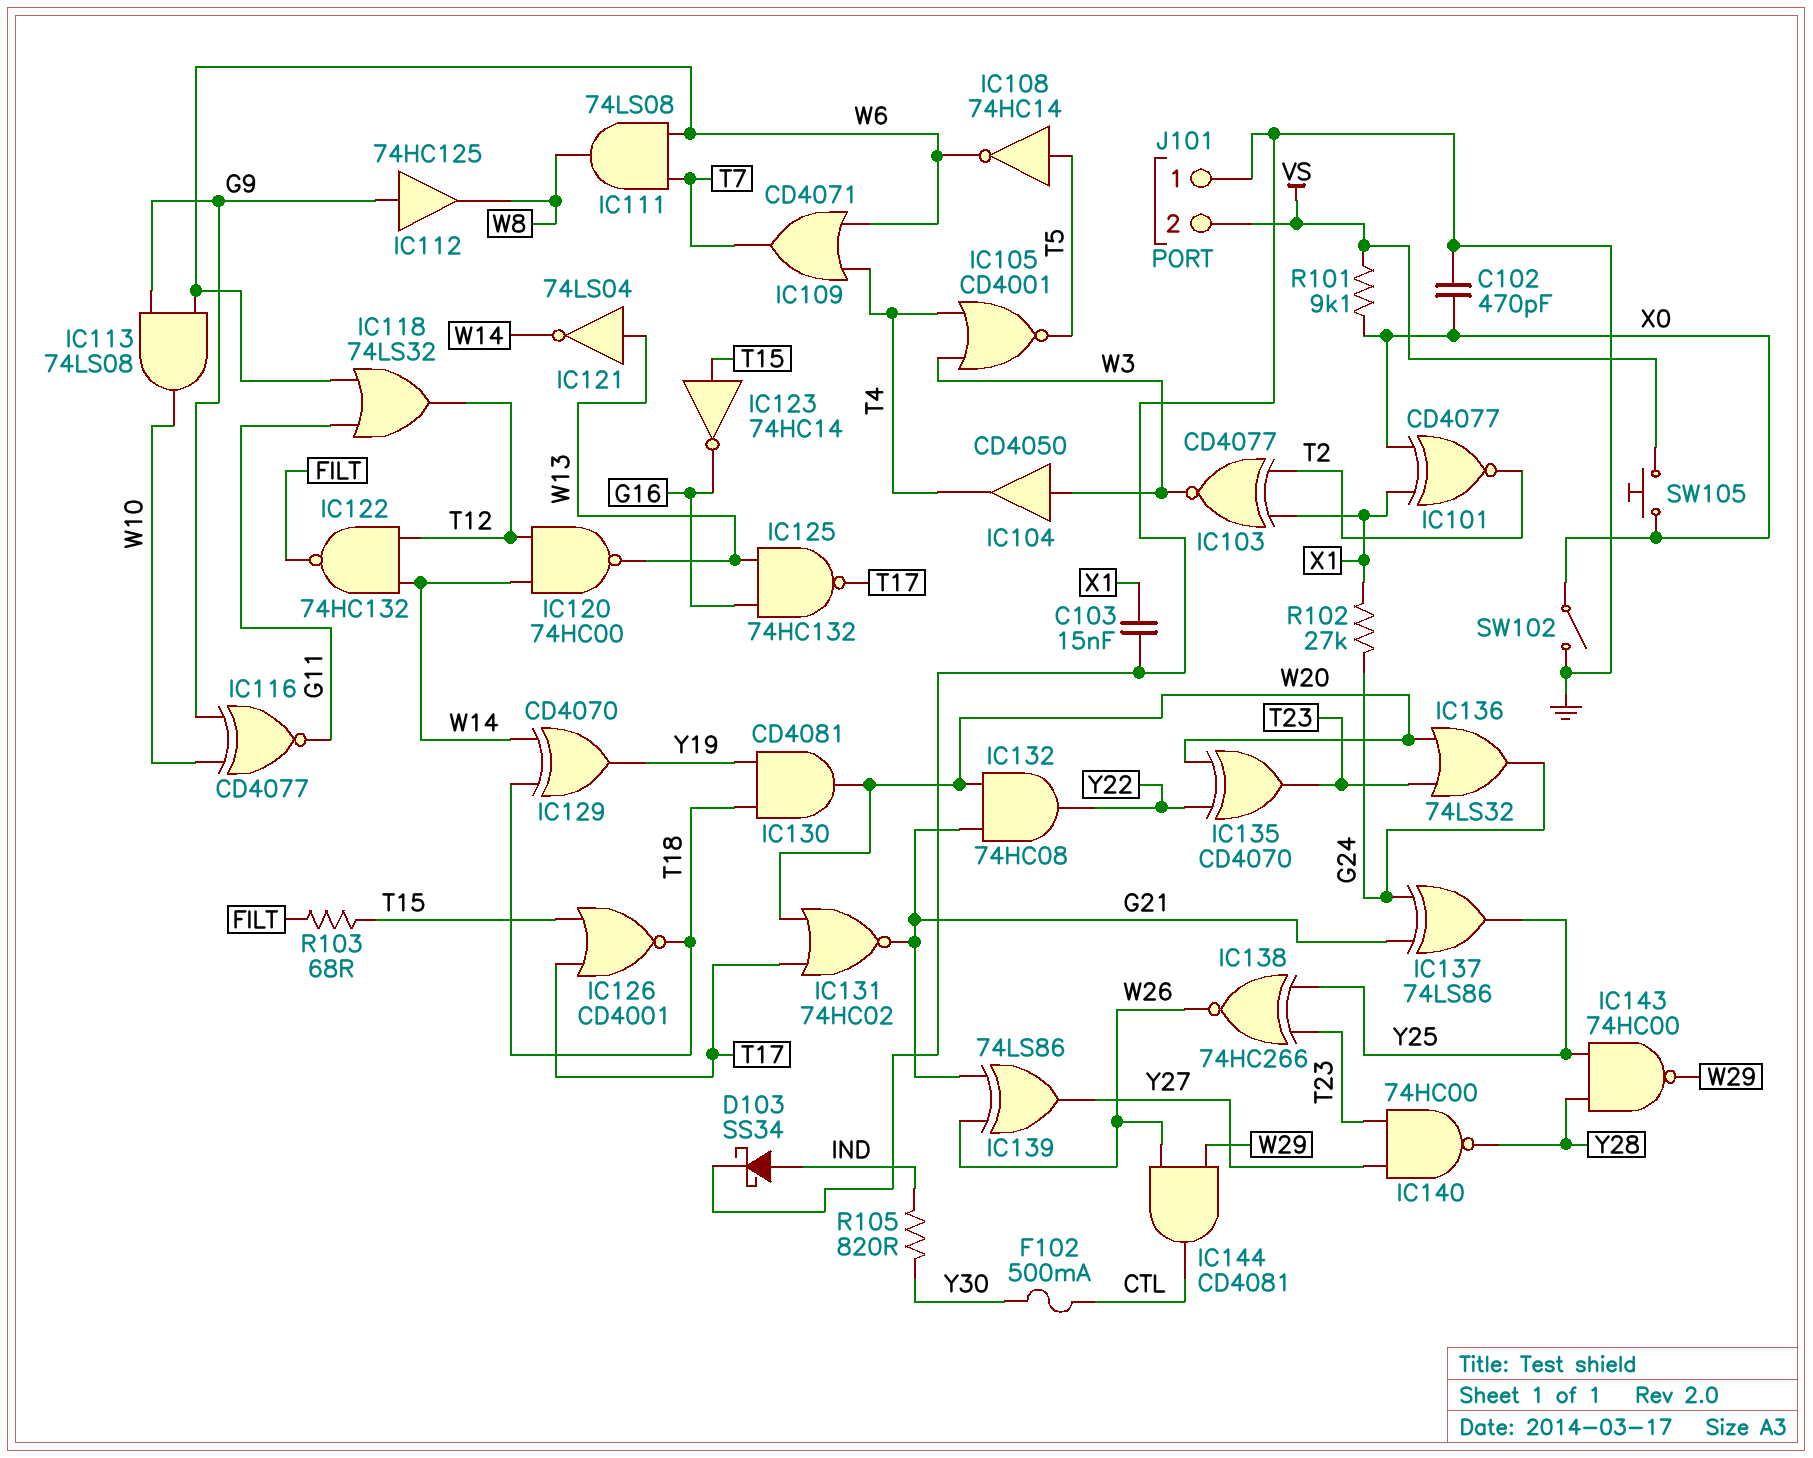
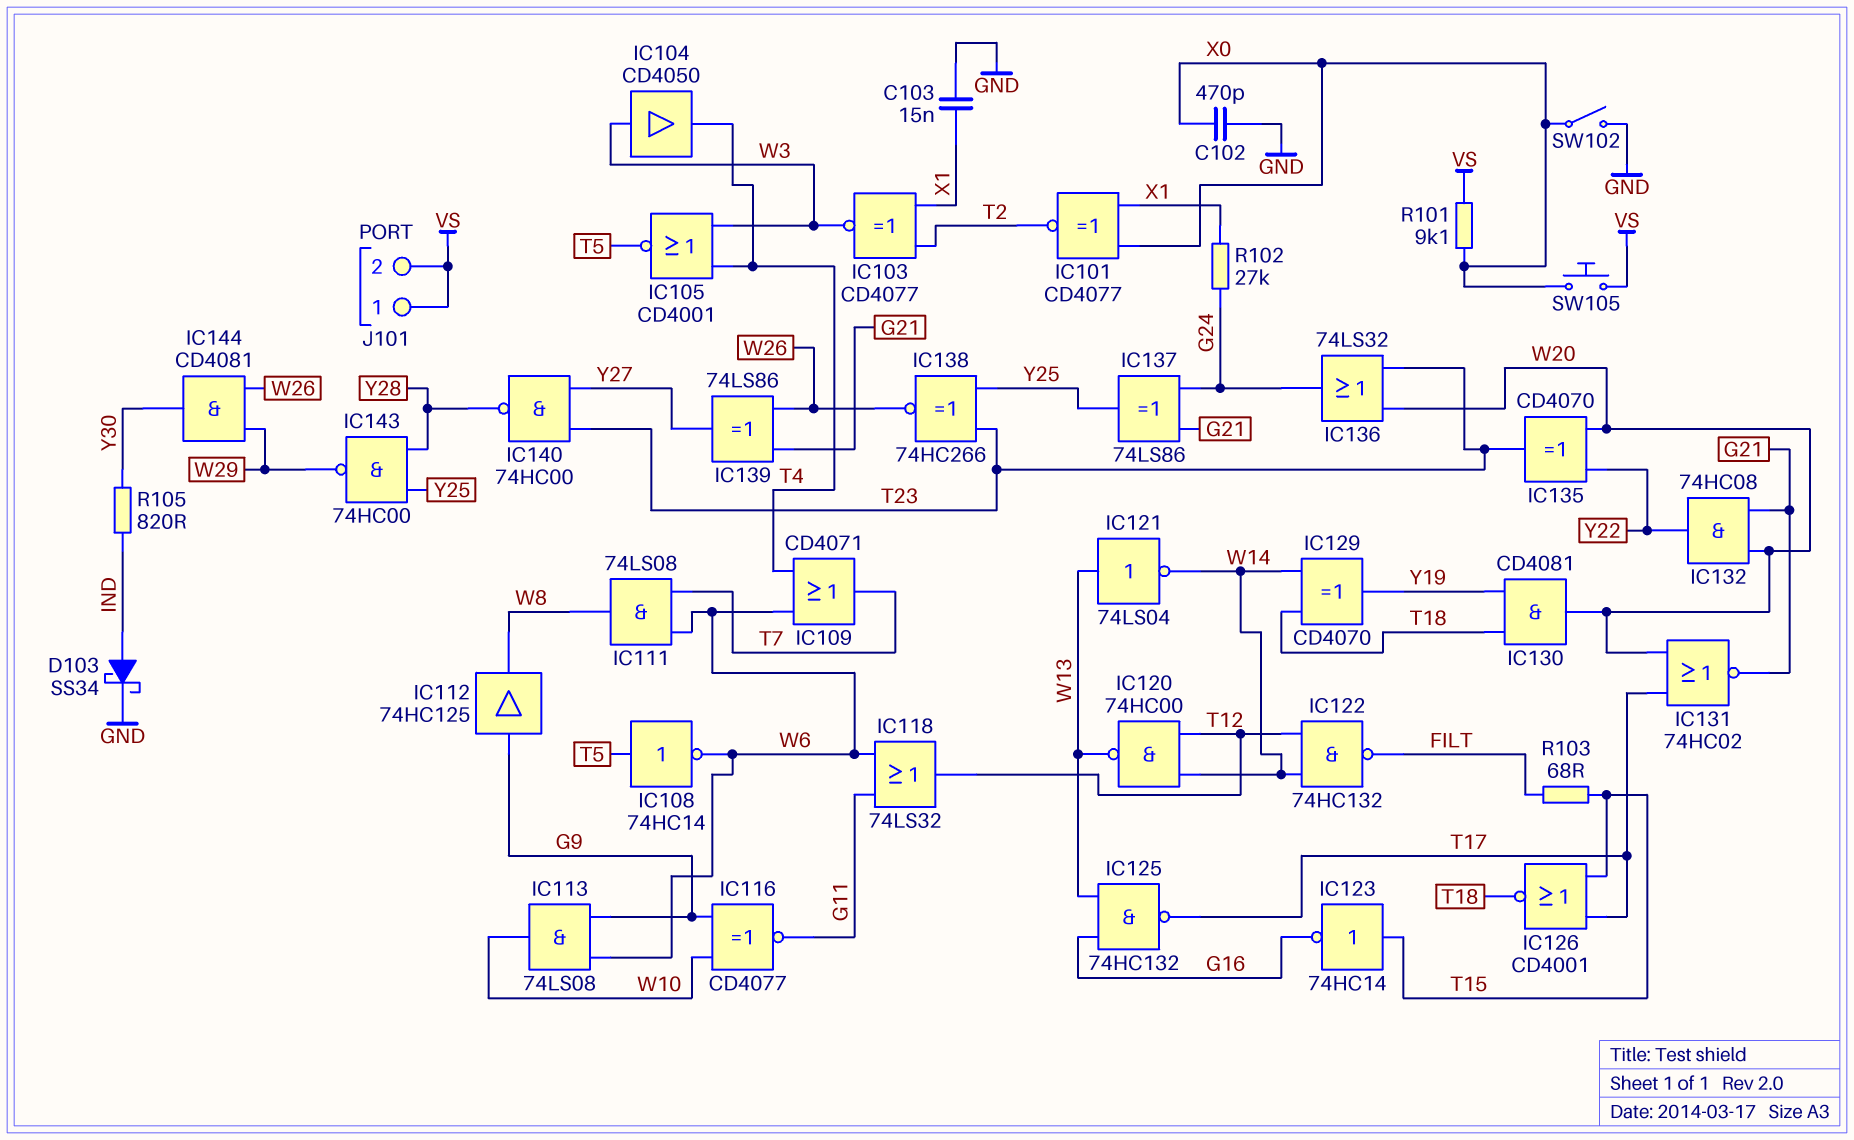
F102: 500mA (CTL, Y30) -> none
IC144: AND CD4081 (in W26, in W29, out CTL) -> AND CD4081 (in W26, in W29, out Y30)
J101 pin 1: GND -> VS

